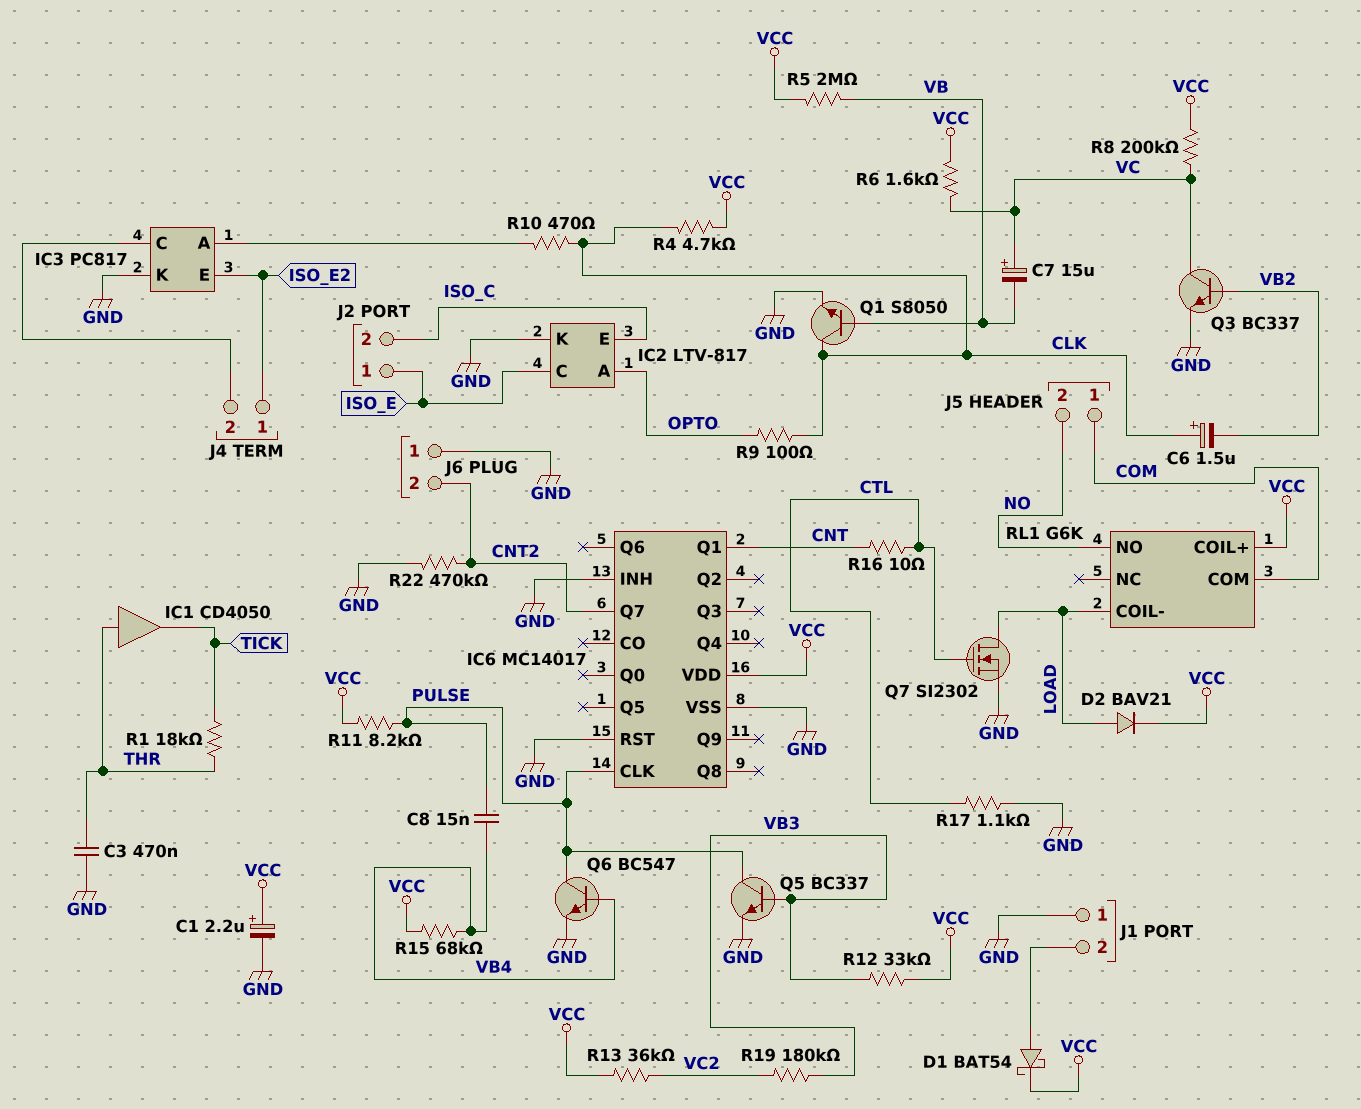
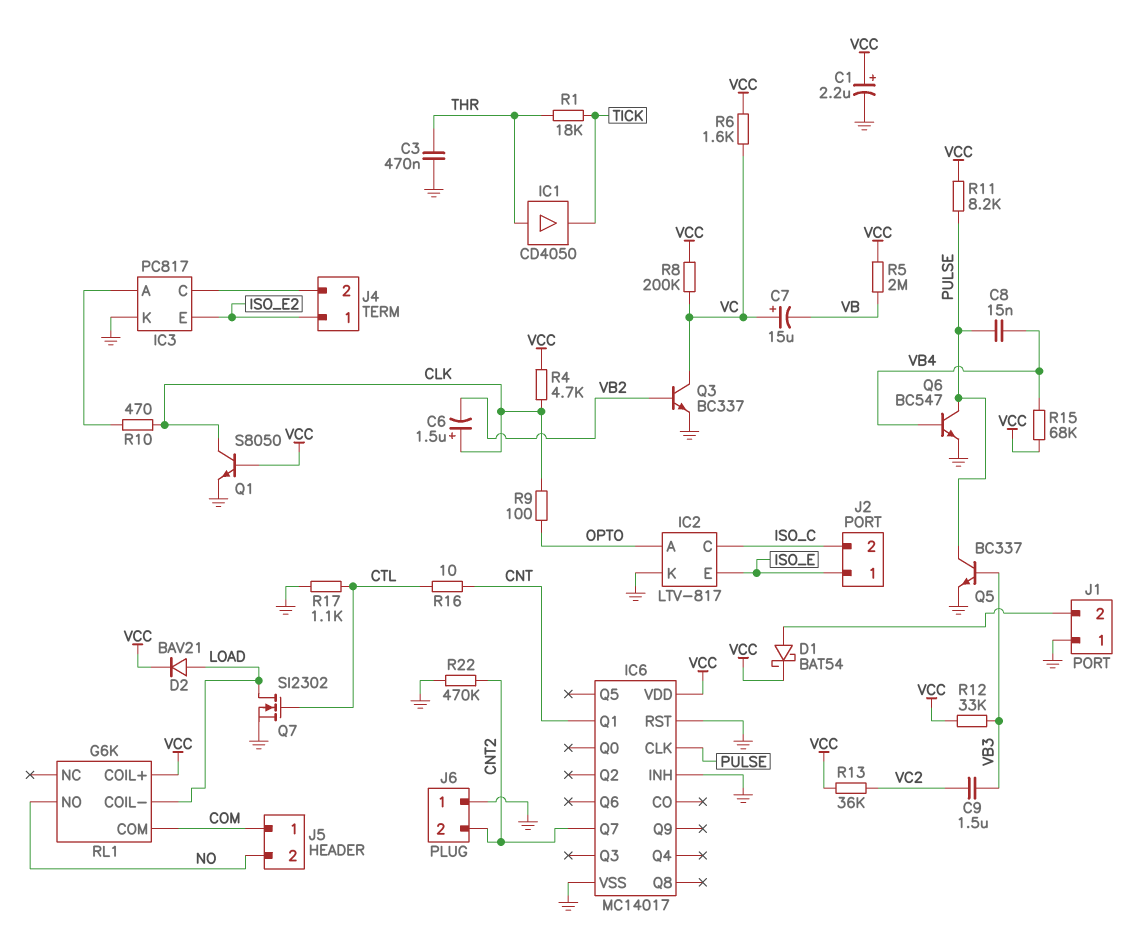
C9: none -> 1.5uF (VB3, VC2)
IC2 pin C: ISO_E -> ISO_C
IC2 pin E: ISO_C -> ISO_E
Q1: NPN S8050 (B VB, C CLK, E GND) -> NPN S8050 (B VCC, C CLK, E GND)
R19: 180k (VB3, VC2) -> none

